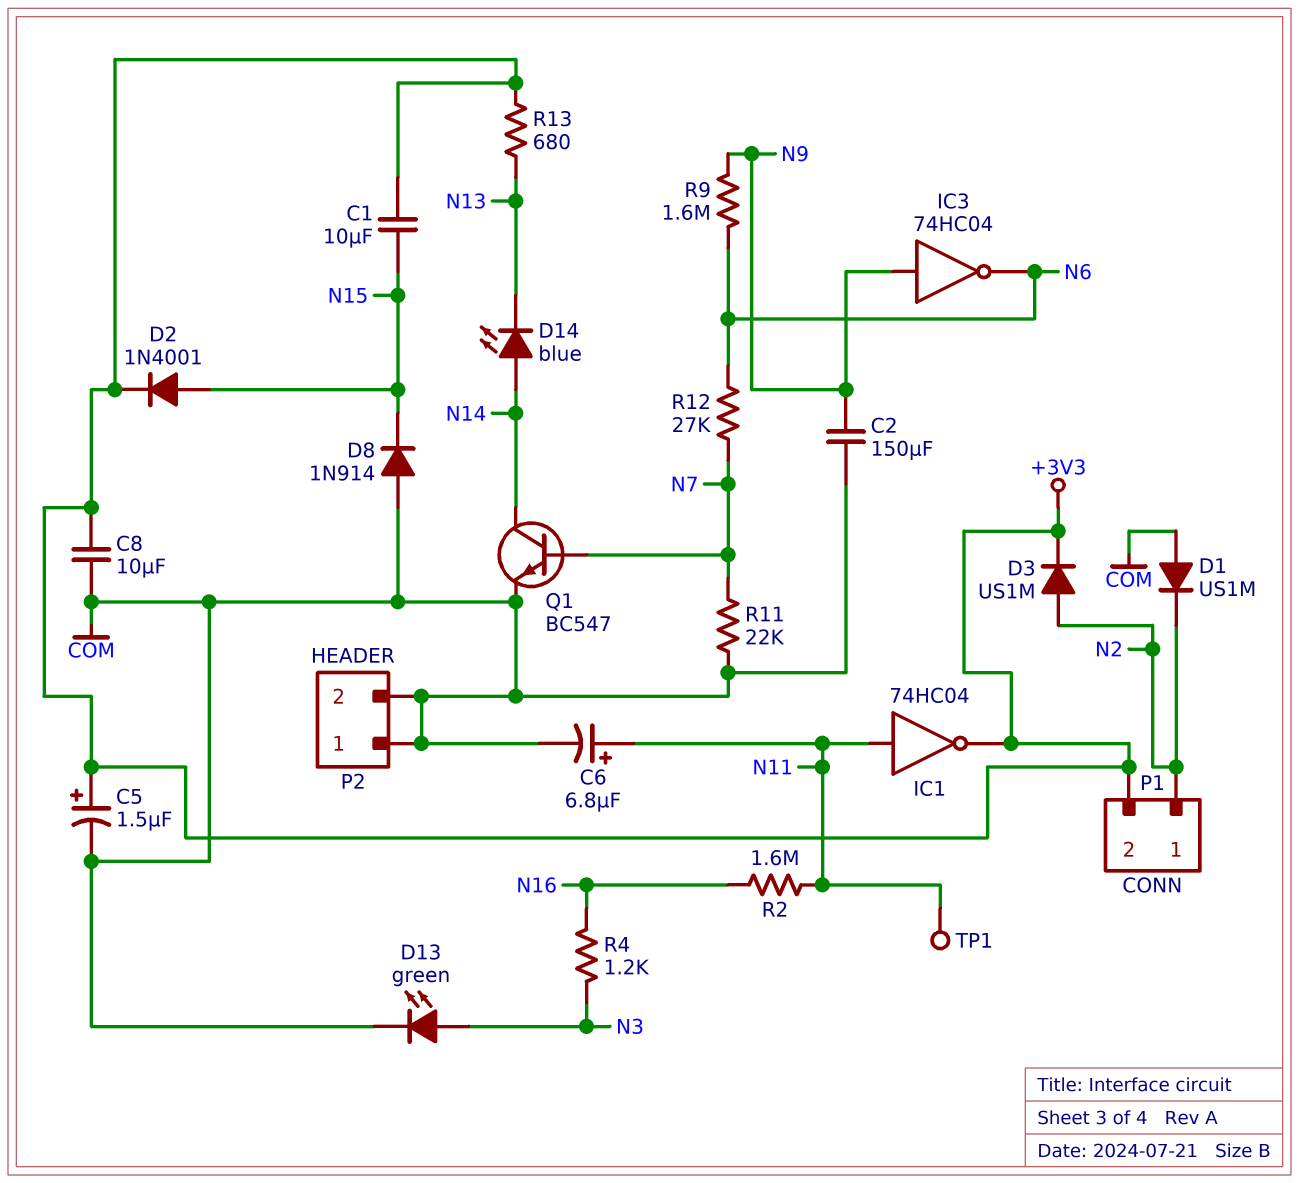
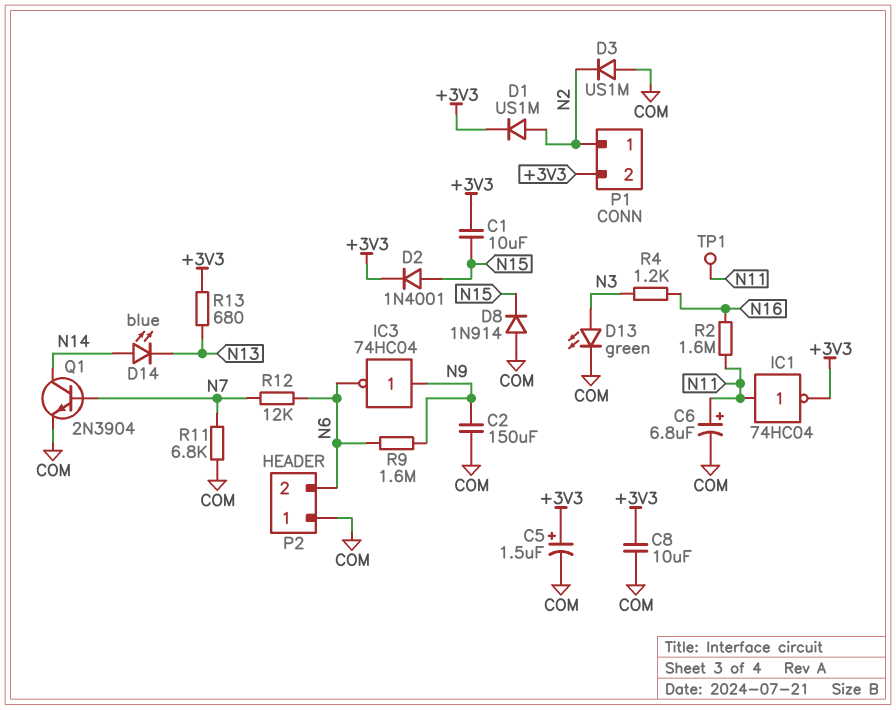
D1: diode US1M (A COM, K N2) -> diode US1M (A N2, K +3V3)
D3: diode US1M (A N2, K +3V3) -> diode US1M (A COM, K N2)
P2 pin 2: COM -> N6
Q1: NPN BC547 (B N7, C N14, E COM) -> NPN 2N3904 (B N7, C N14, E COM)
R11: 22k (COM, N7) -> 6.8k (COM, N7)
R12: 27k (N6, N7) -> 12k (N6, N7)

